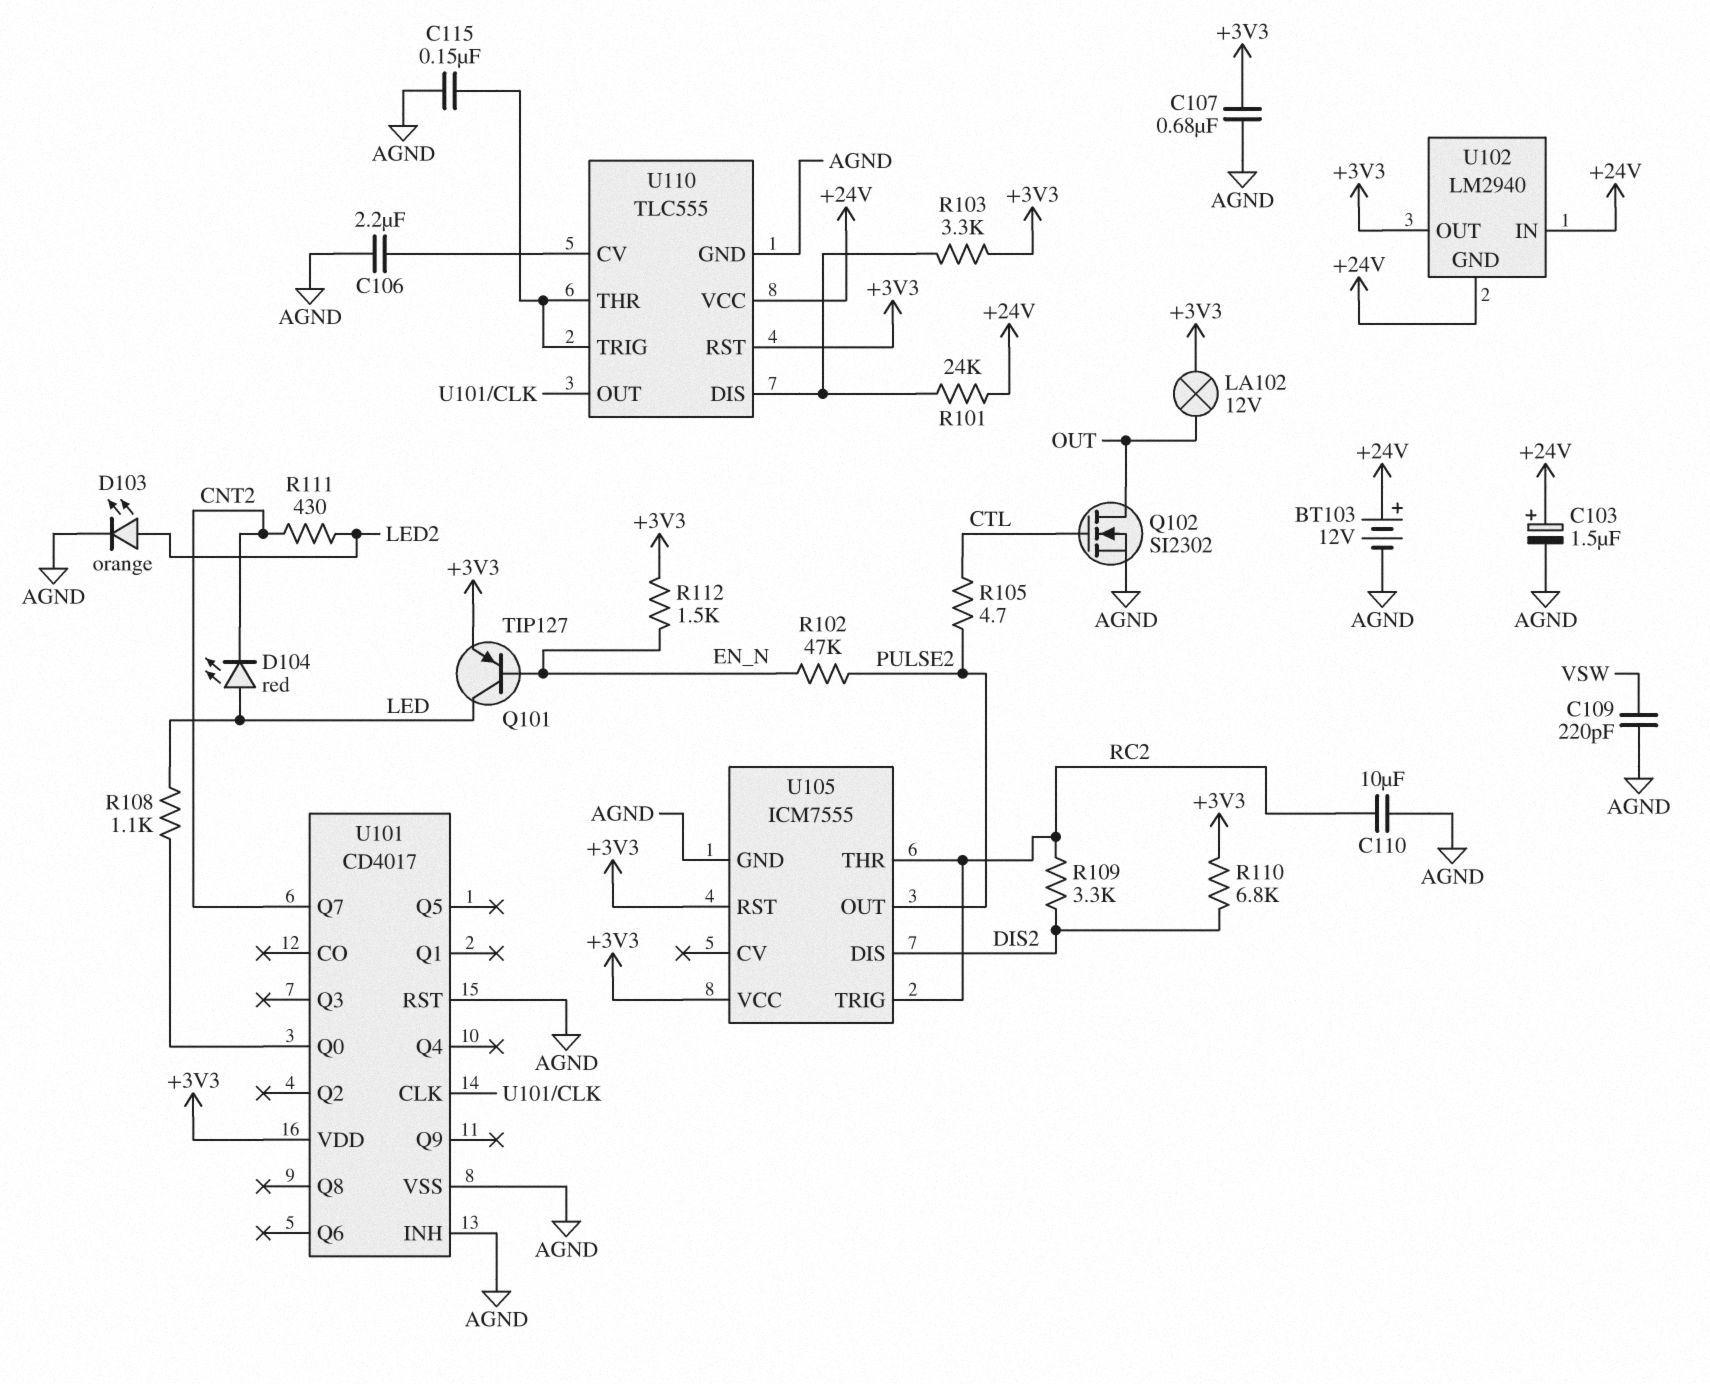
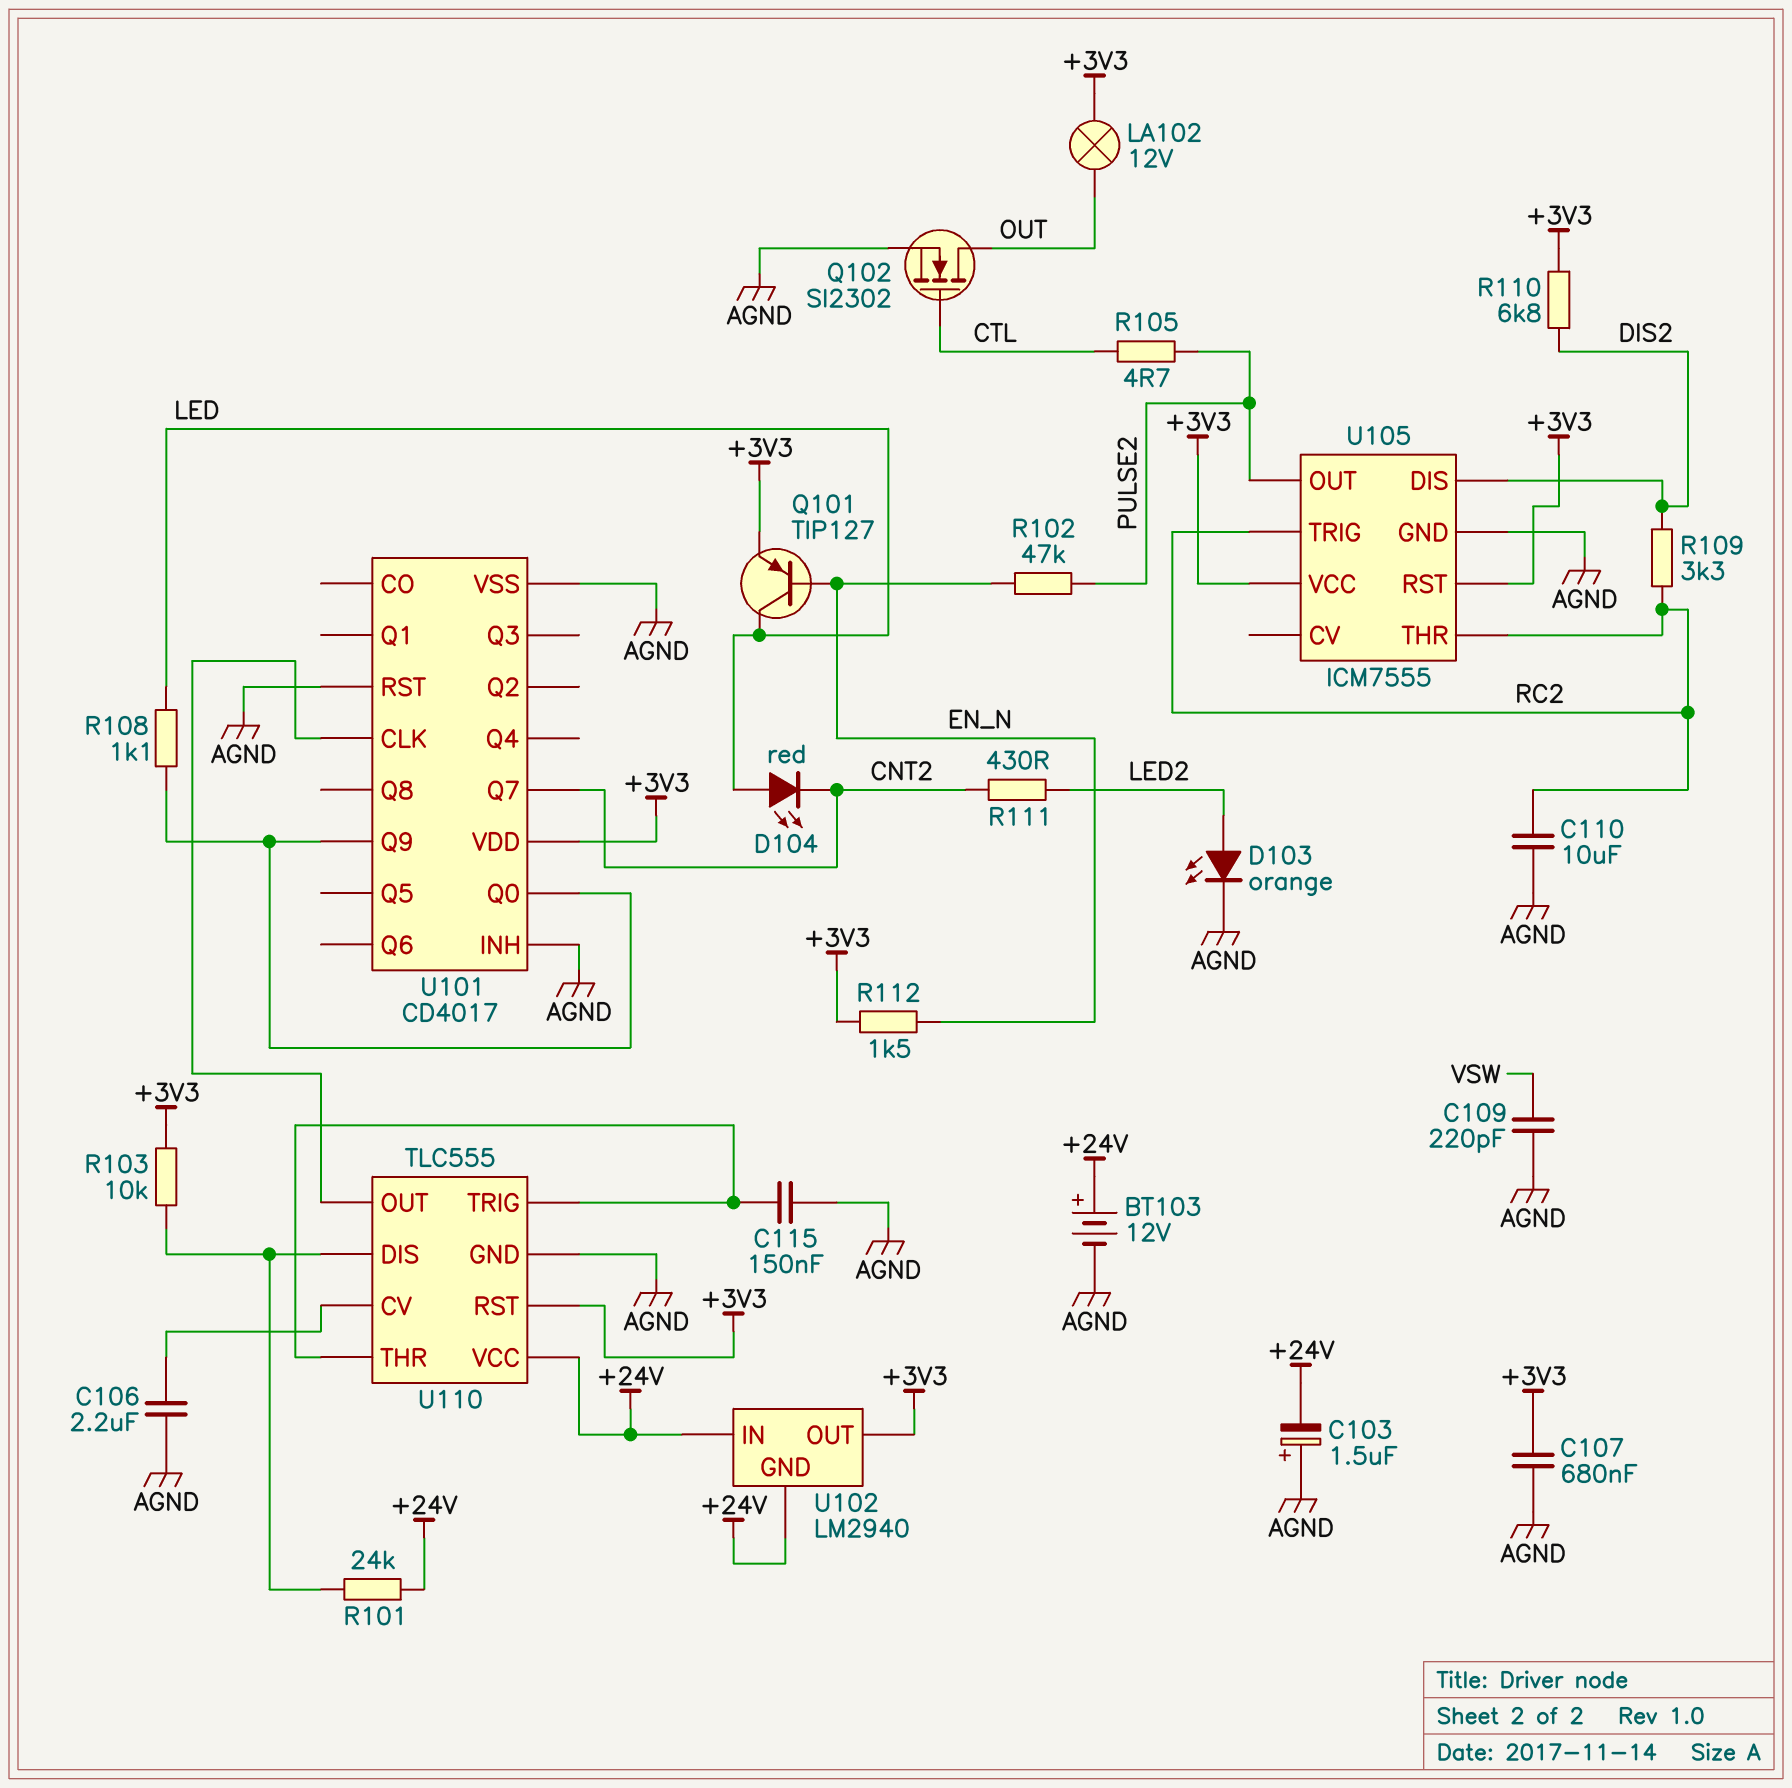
C103: 1.5uF (plus +24V, minus AGND) -> 1.5uF (plus AGND, minus +24V)
R103: 3.3k (+3V3, U110/DIS) -> 10k (+3V3, U110/DIS)
U101 pin Q9: none -> U101/Q0

